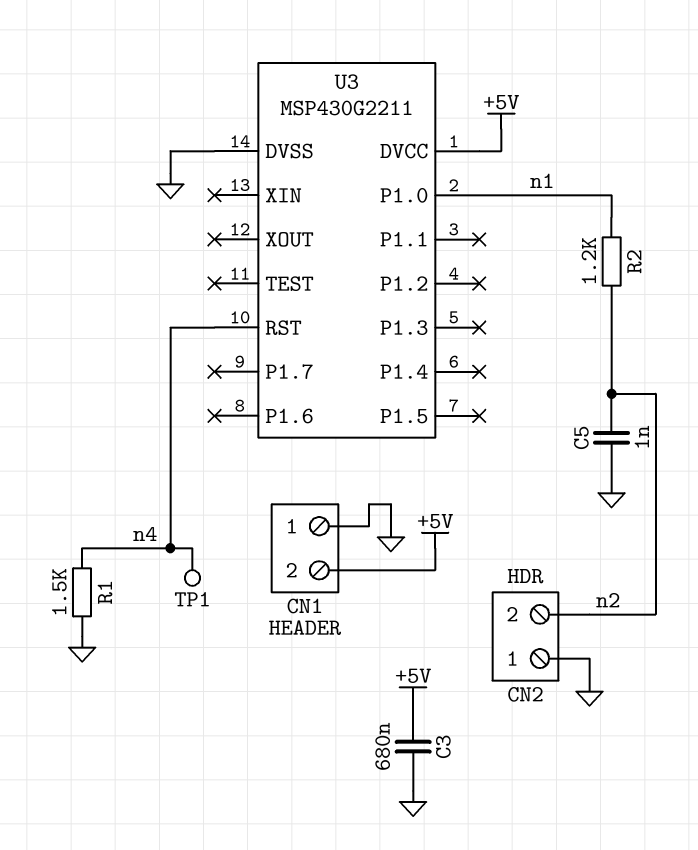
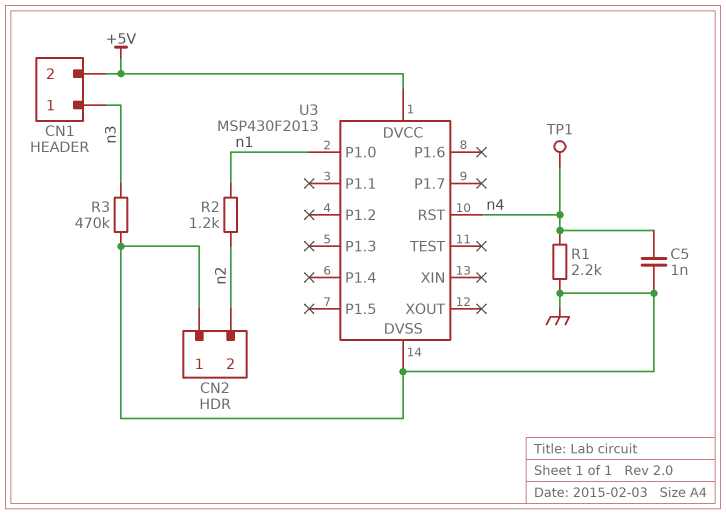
C3: 680nF (+5V, GND) -> none
C5: 1nF (GND, n2) -> 1nF (GND, n4)
CN1 pin 1: GND -> n3
R1: 1.5k (GND, n4) -> 2.2k (GND, n4)
R3: none -> 470k (GND, n3)
U3: MSP430G2211 -> MSP430F2013

